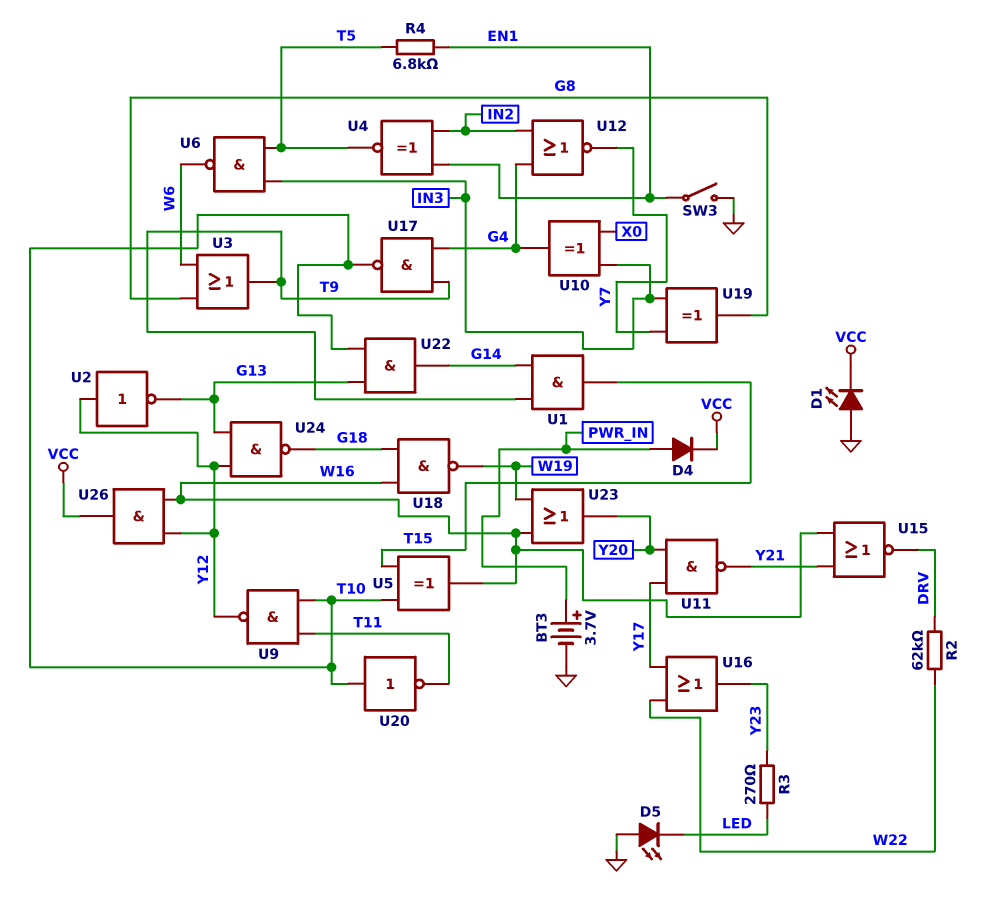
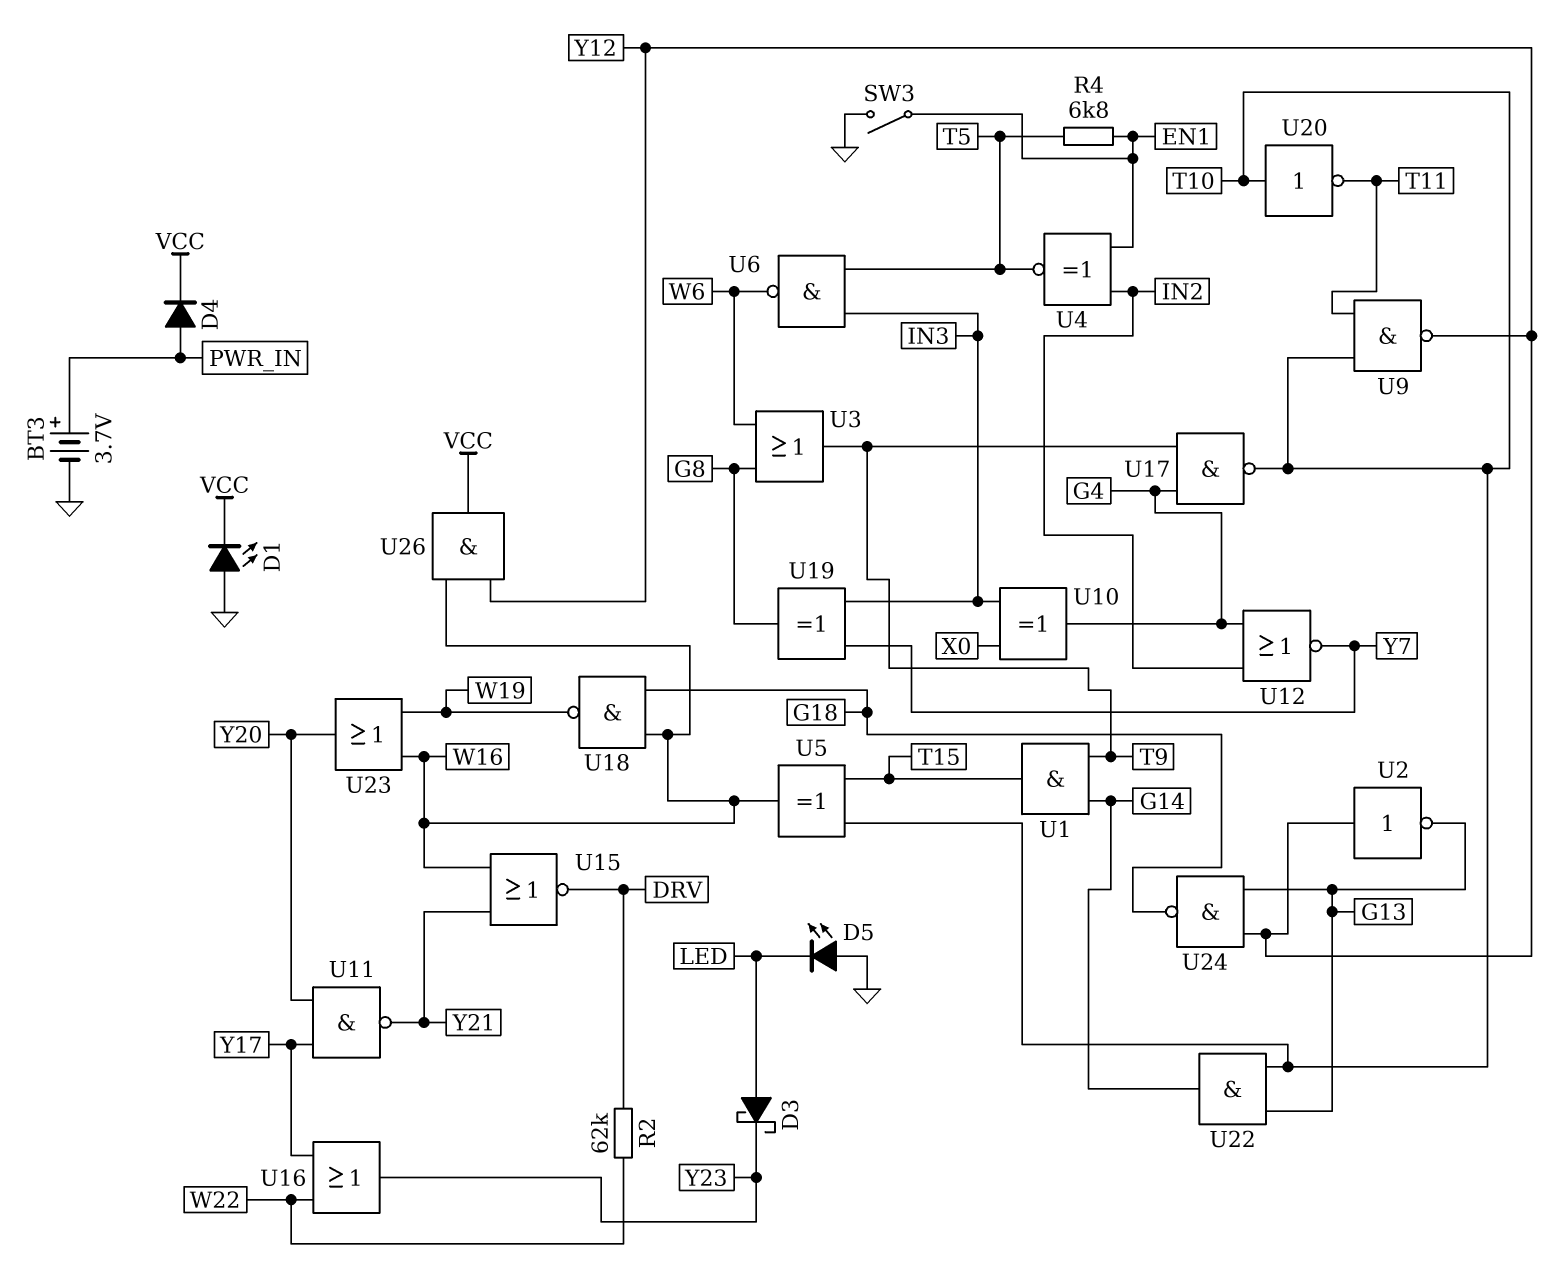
D3: none -> schottky (A LED, K Y23)
R3: 270 (LED, Y23) -> none

